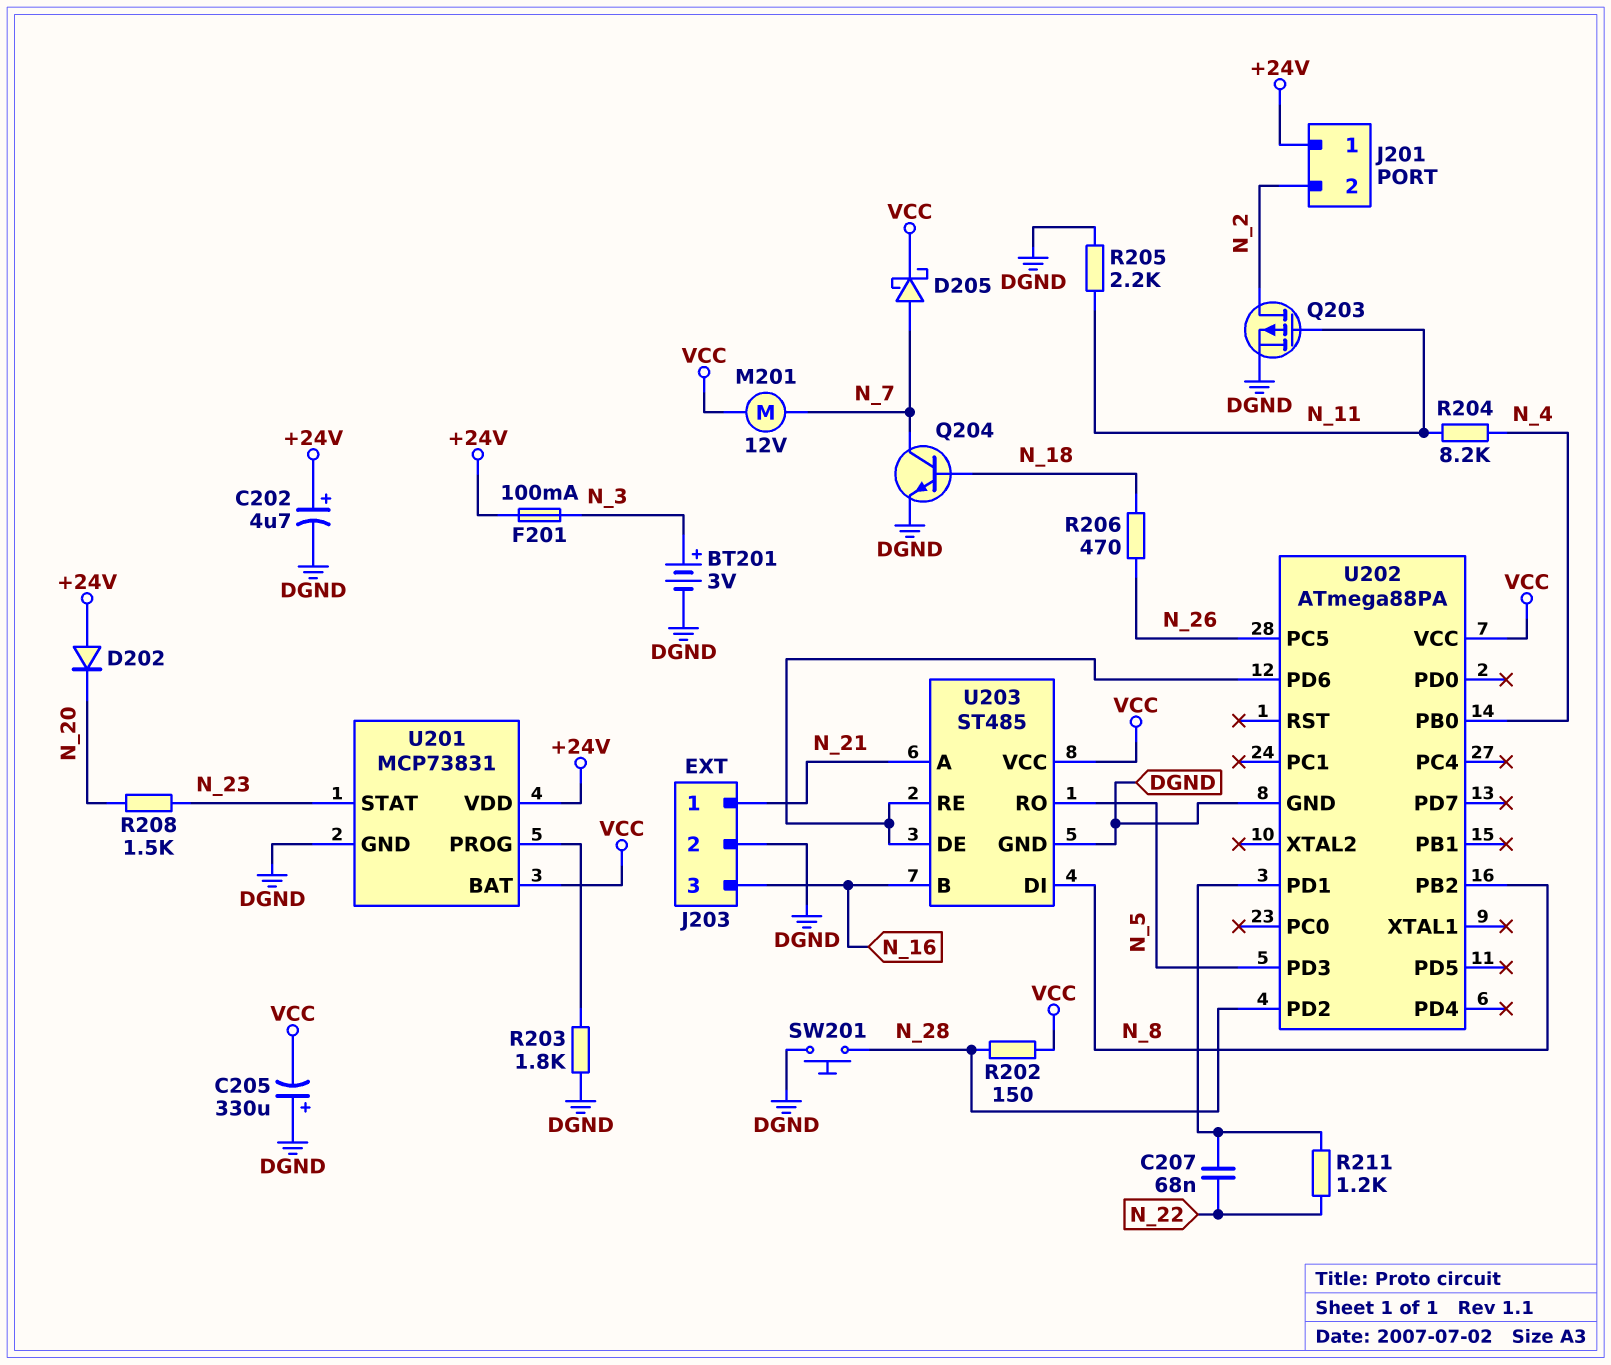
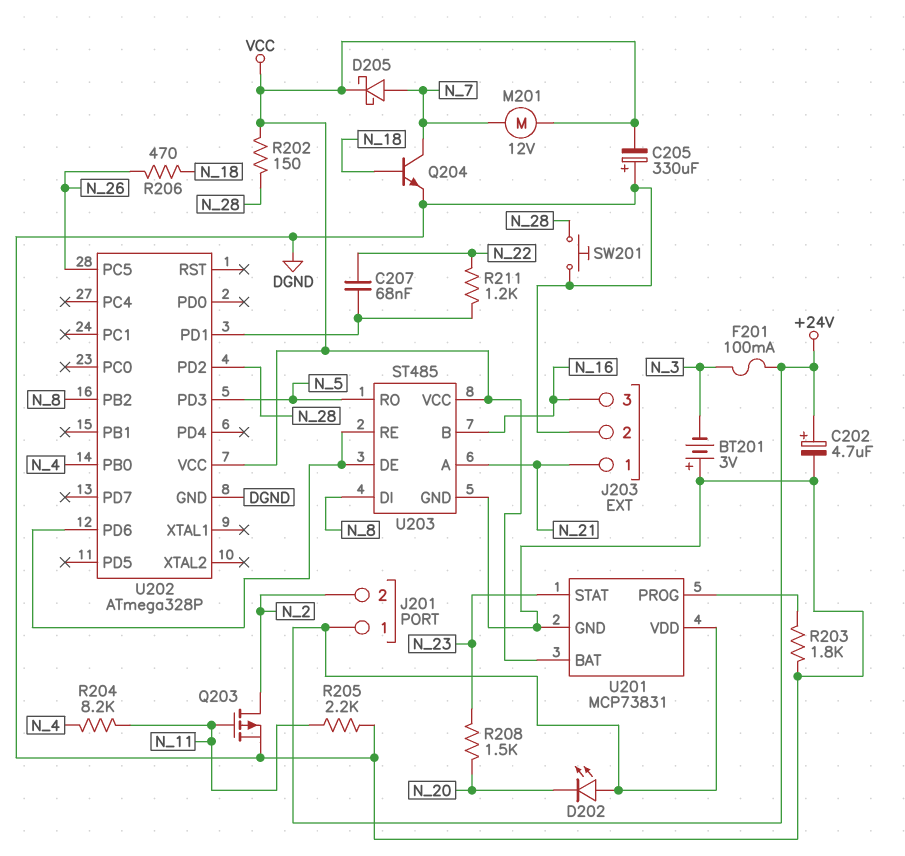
BT201: 3V (plus N_3, minus DGND) -> 3V (plus DGND, minus N_3)
D202: diode (A +24V, K N_20) -> LED (A +24V, K N_20)
U202: ATmega88PA -> ATmega328P

